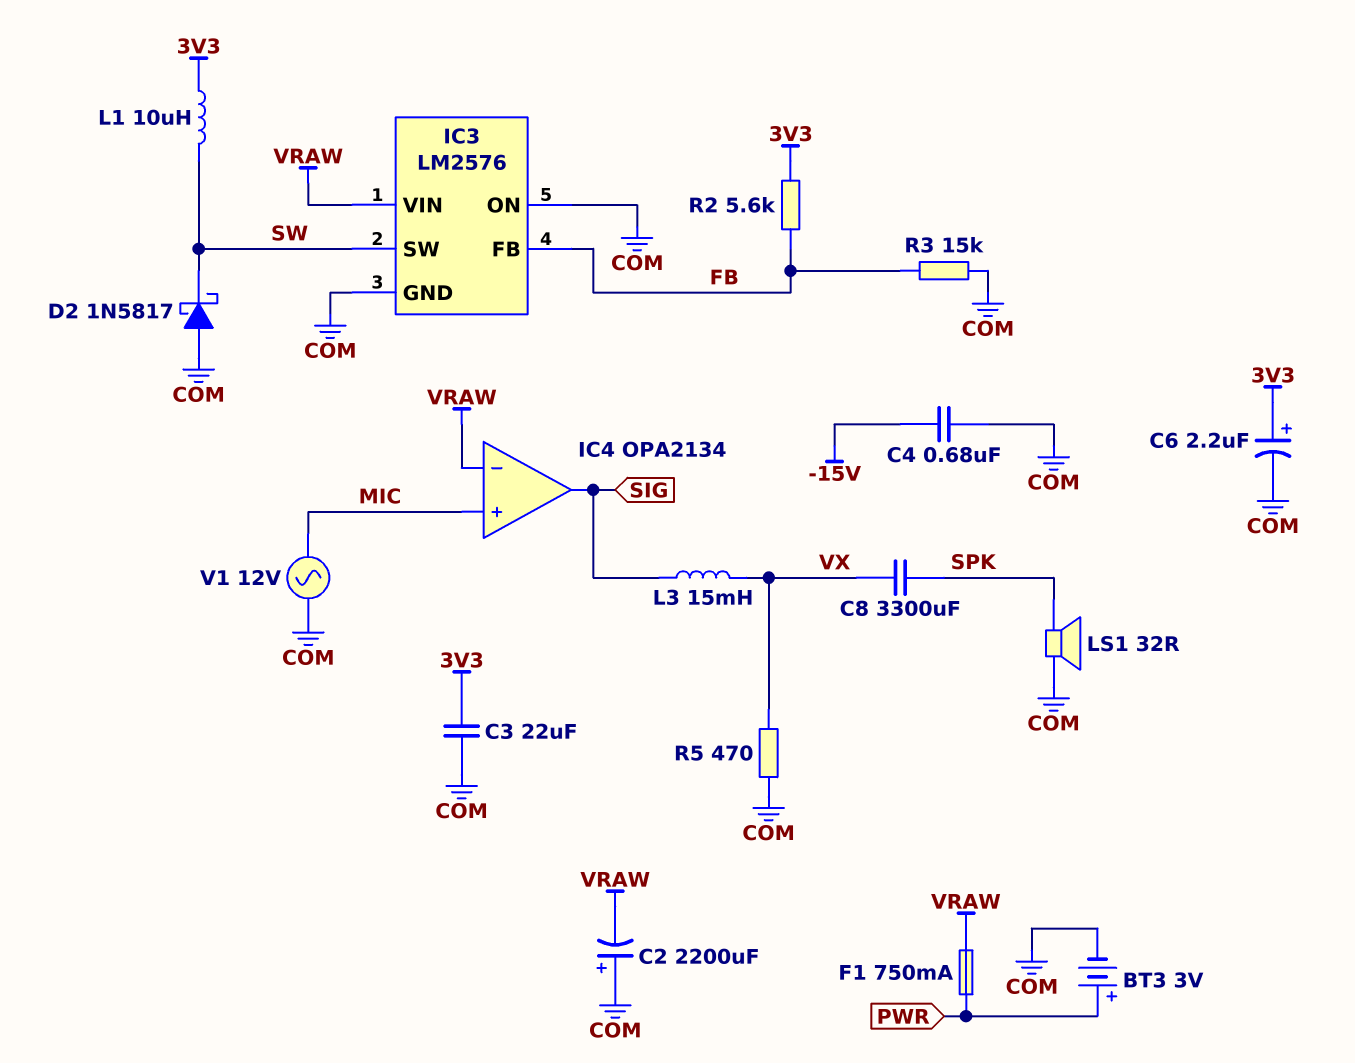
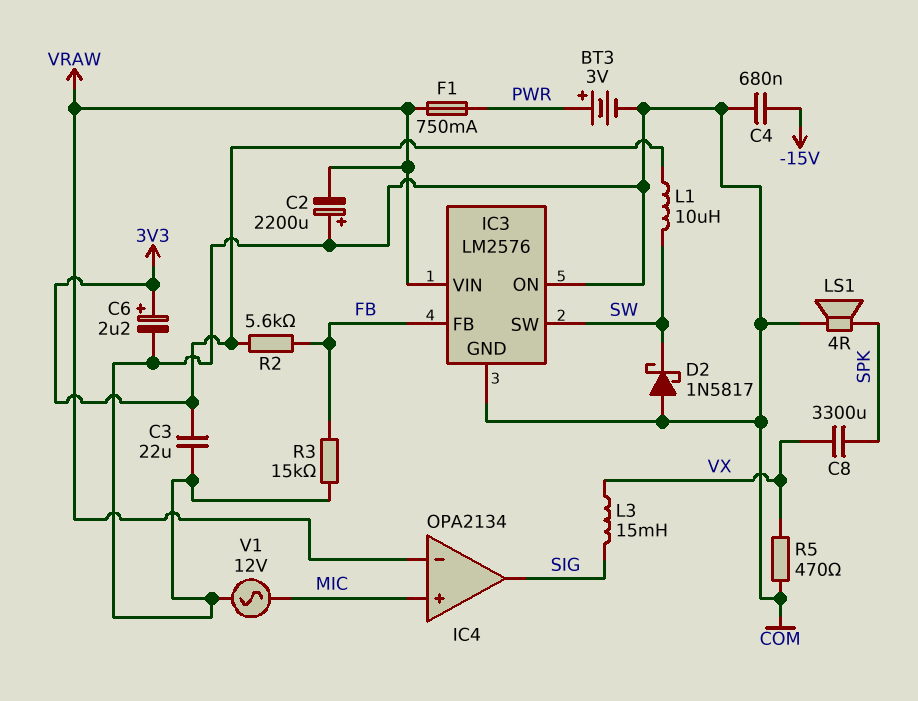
LS1: speaker 32R (COM, SPK) -> speaker 4R (COM, SPK)

